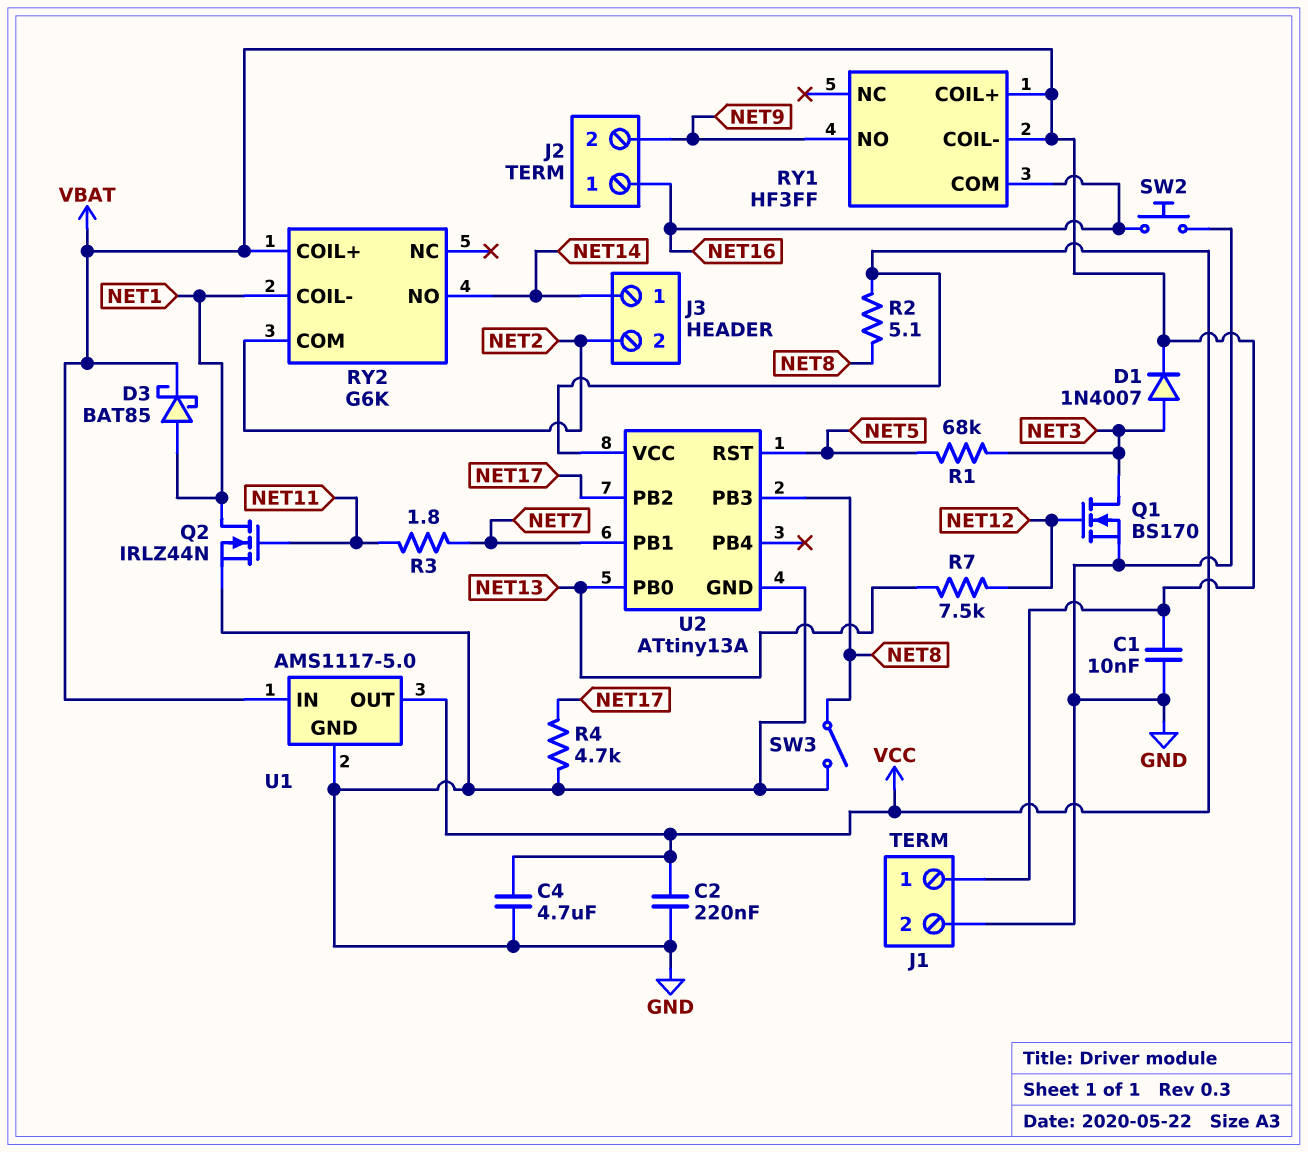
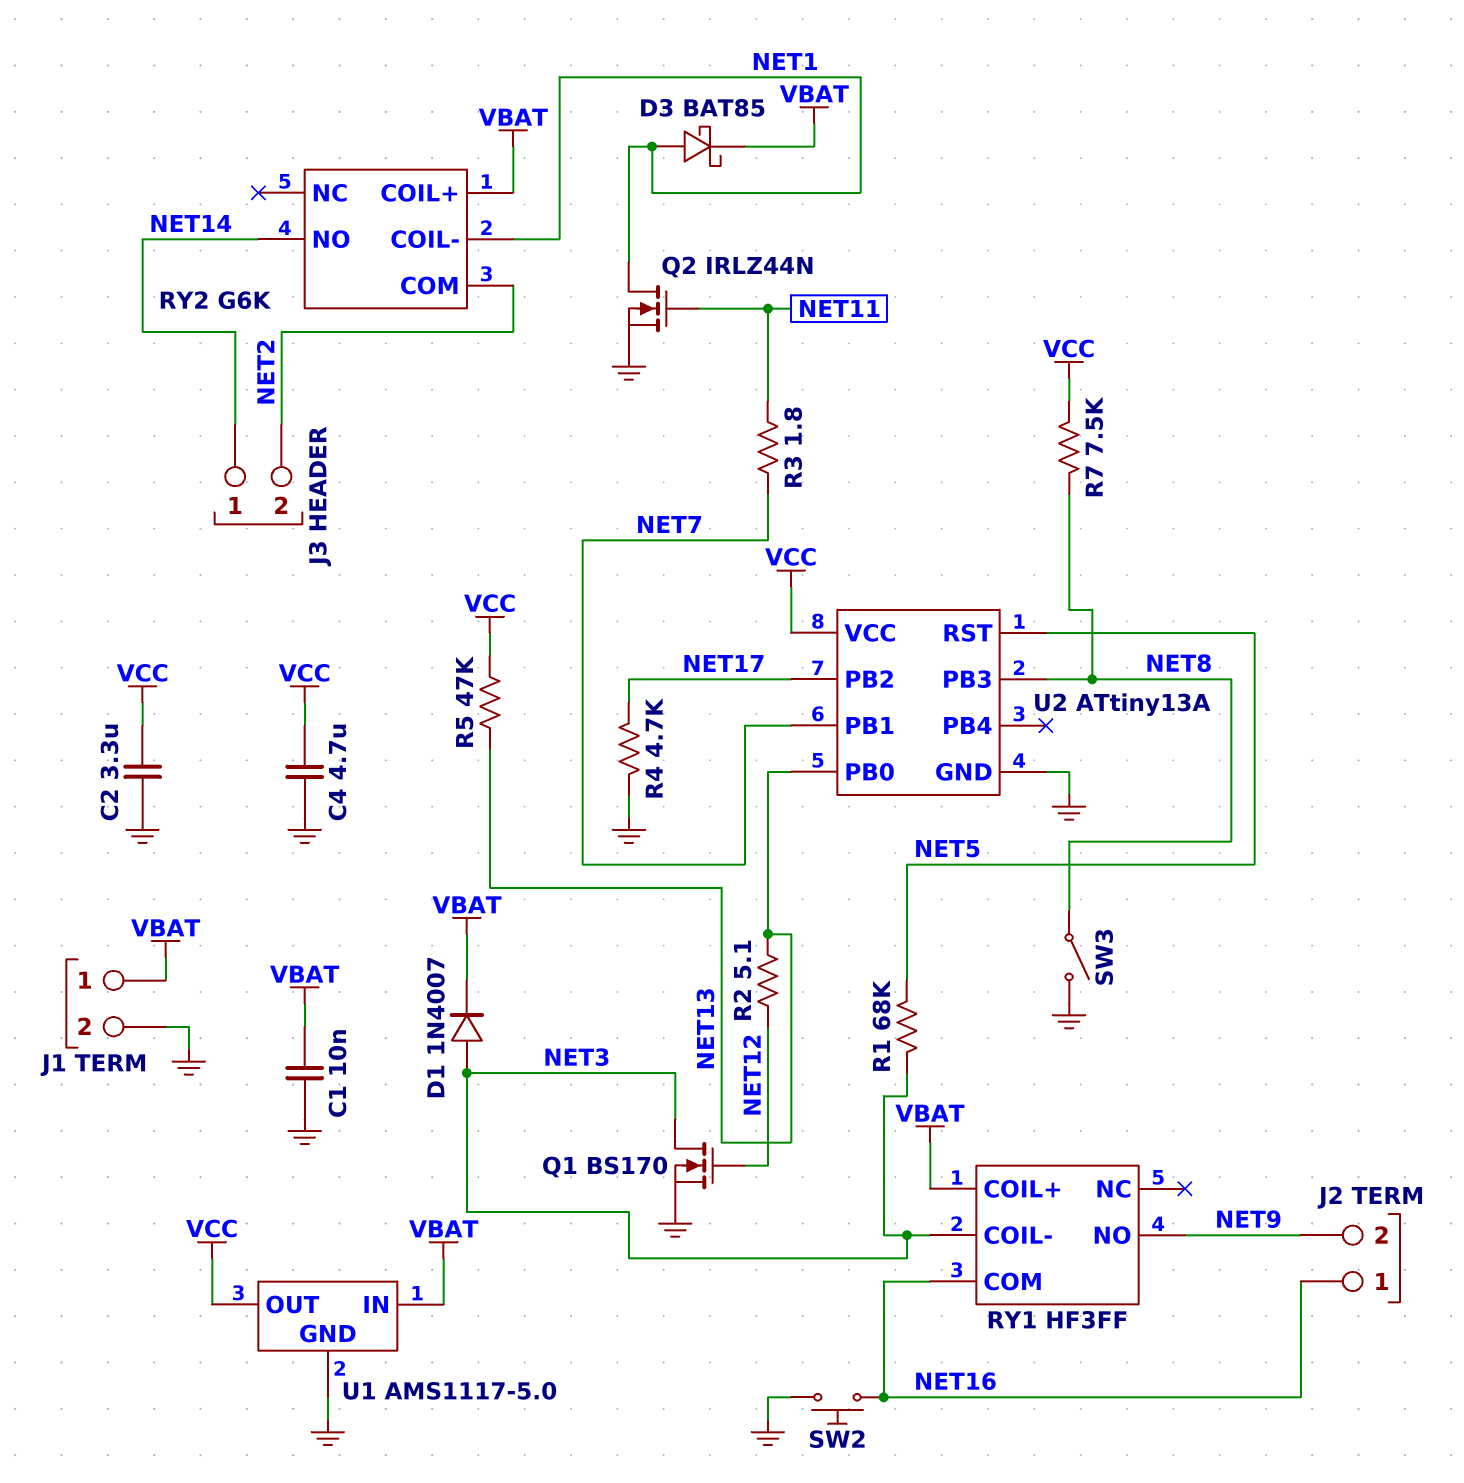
C2: 220nF (GND, VCC) -> 3.3uF (GND, VCC)
R2: 5.1 (NET8, VCC) -> 5.1 (NET12, NET13)
R5: none -> 47k (NET13, VCC)
R7: 7.5k (NET12, NET13) -> 7.5k (NET8, VCC)
RY1 pin COIL-: VBAT -> NET3

